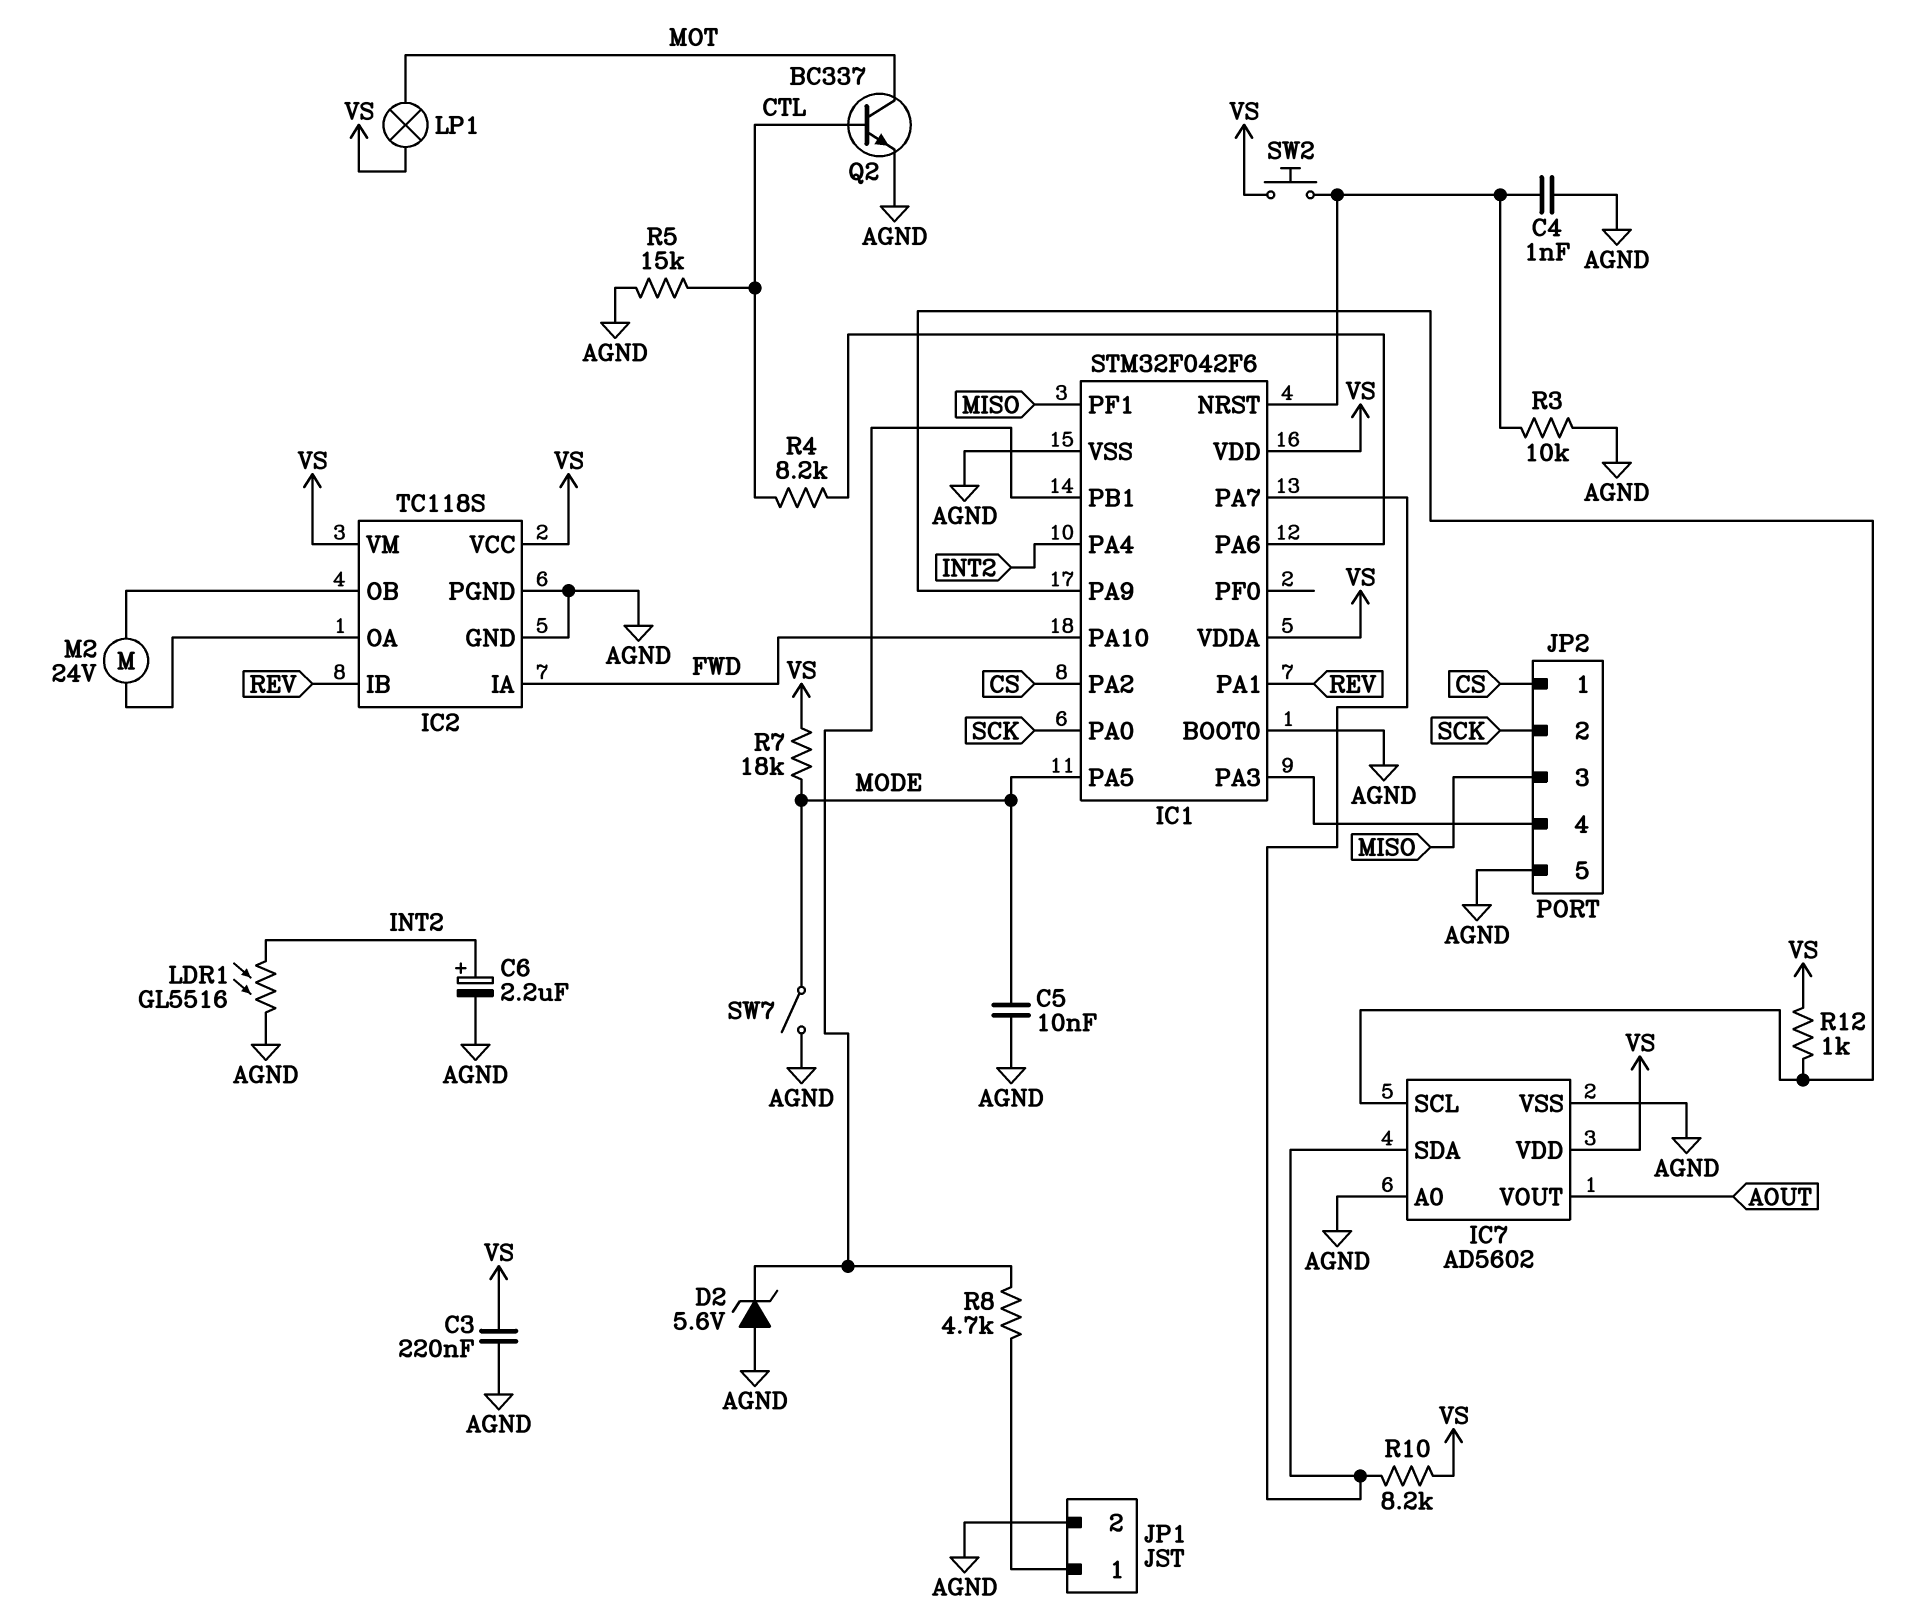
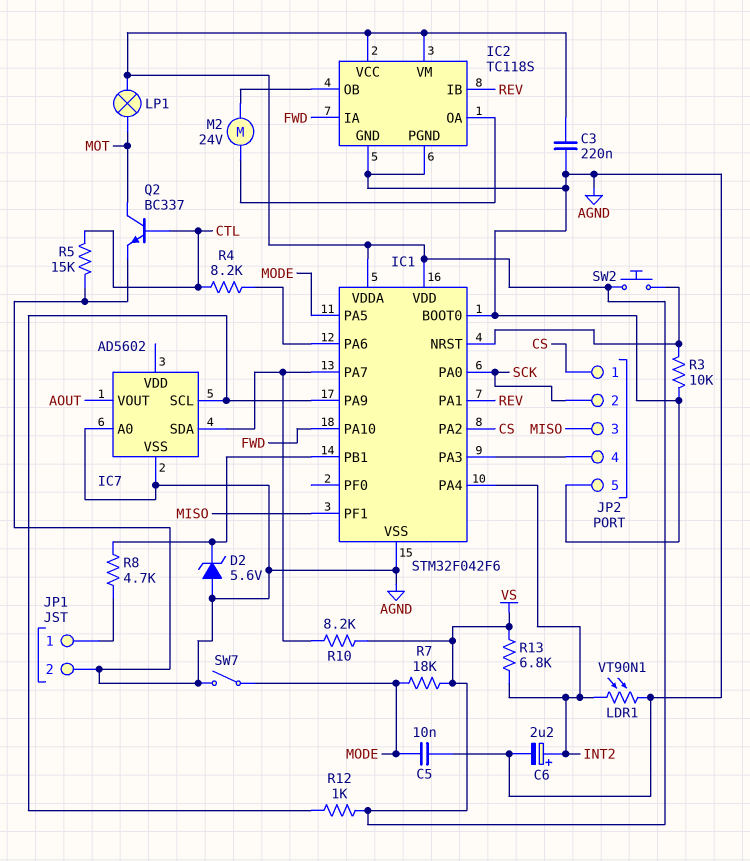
C4: 1nF (AGND, IC1/NRST) -> none
IC7 pin VDD: VS -> none
LDR1: GL5516 (AGND, INT2) -> VT90N1 (AGND, INT2)
R13: none -> 6.8k (INT2, VS)

